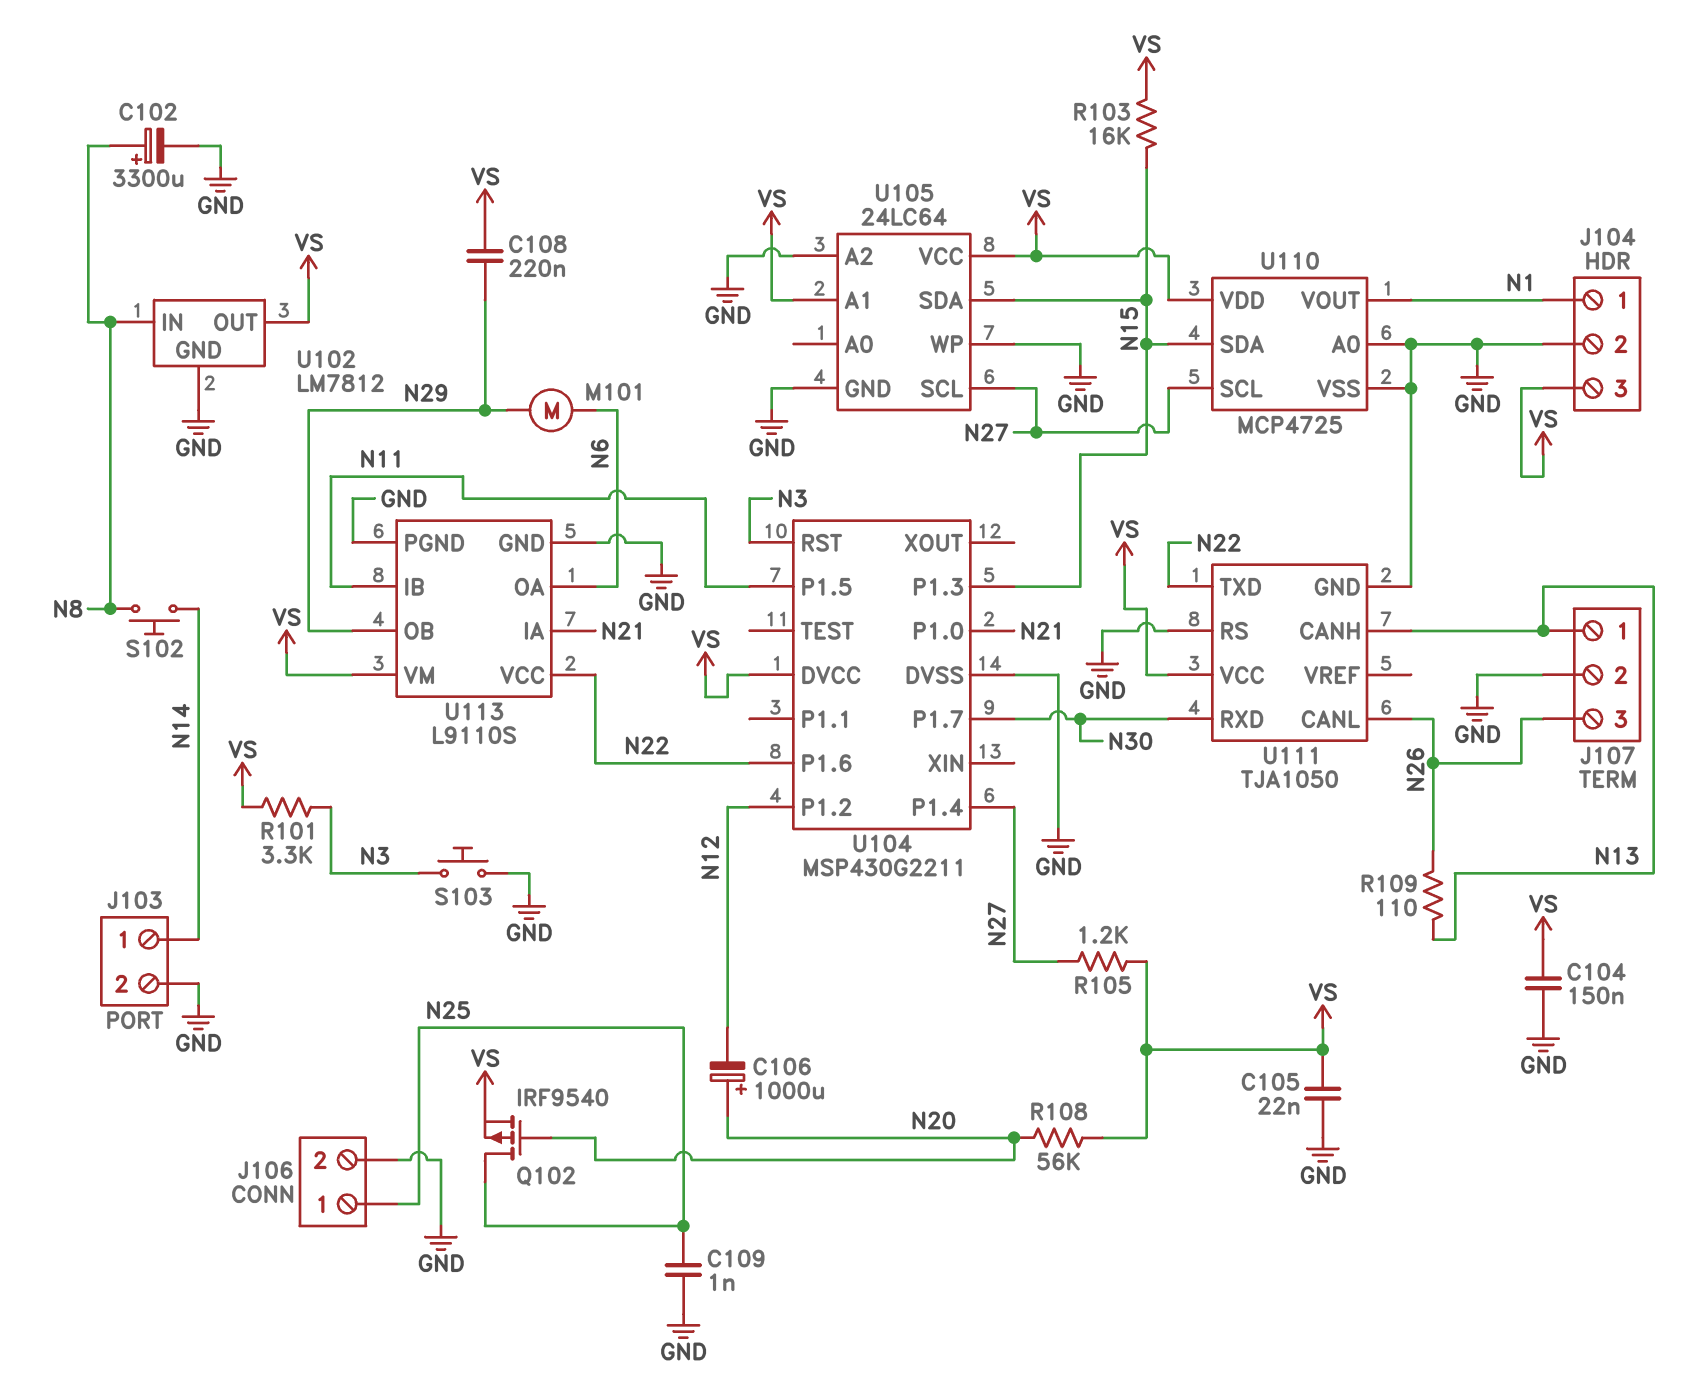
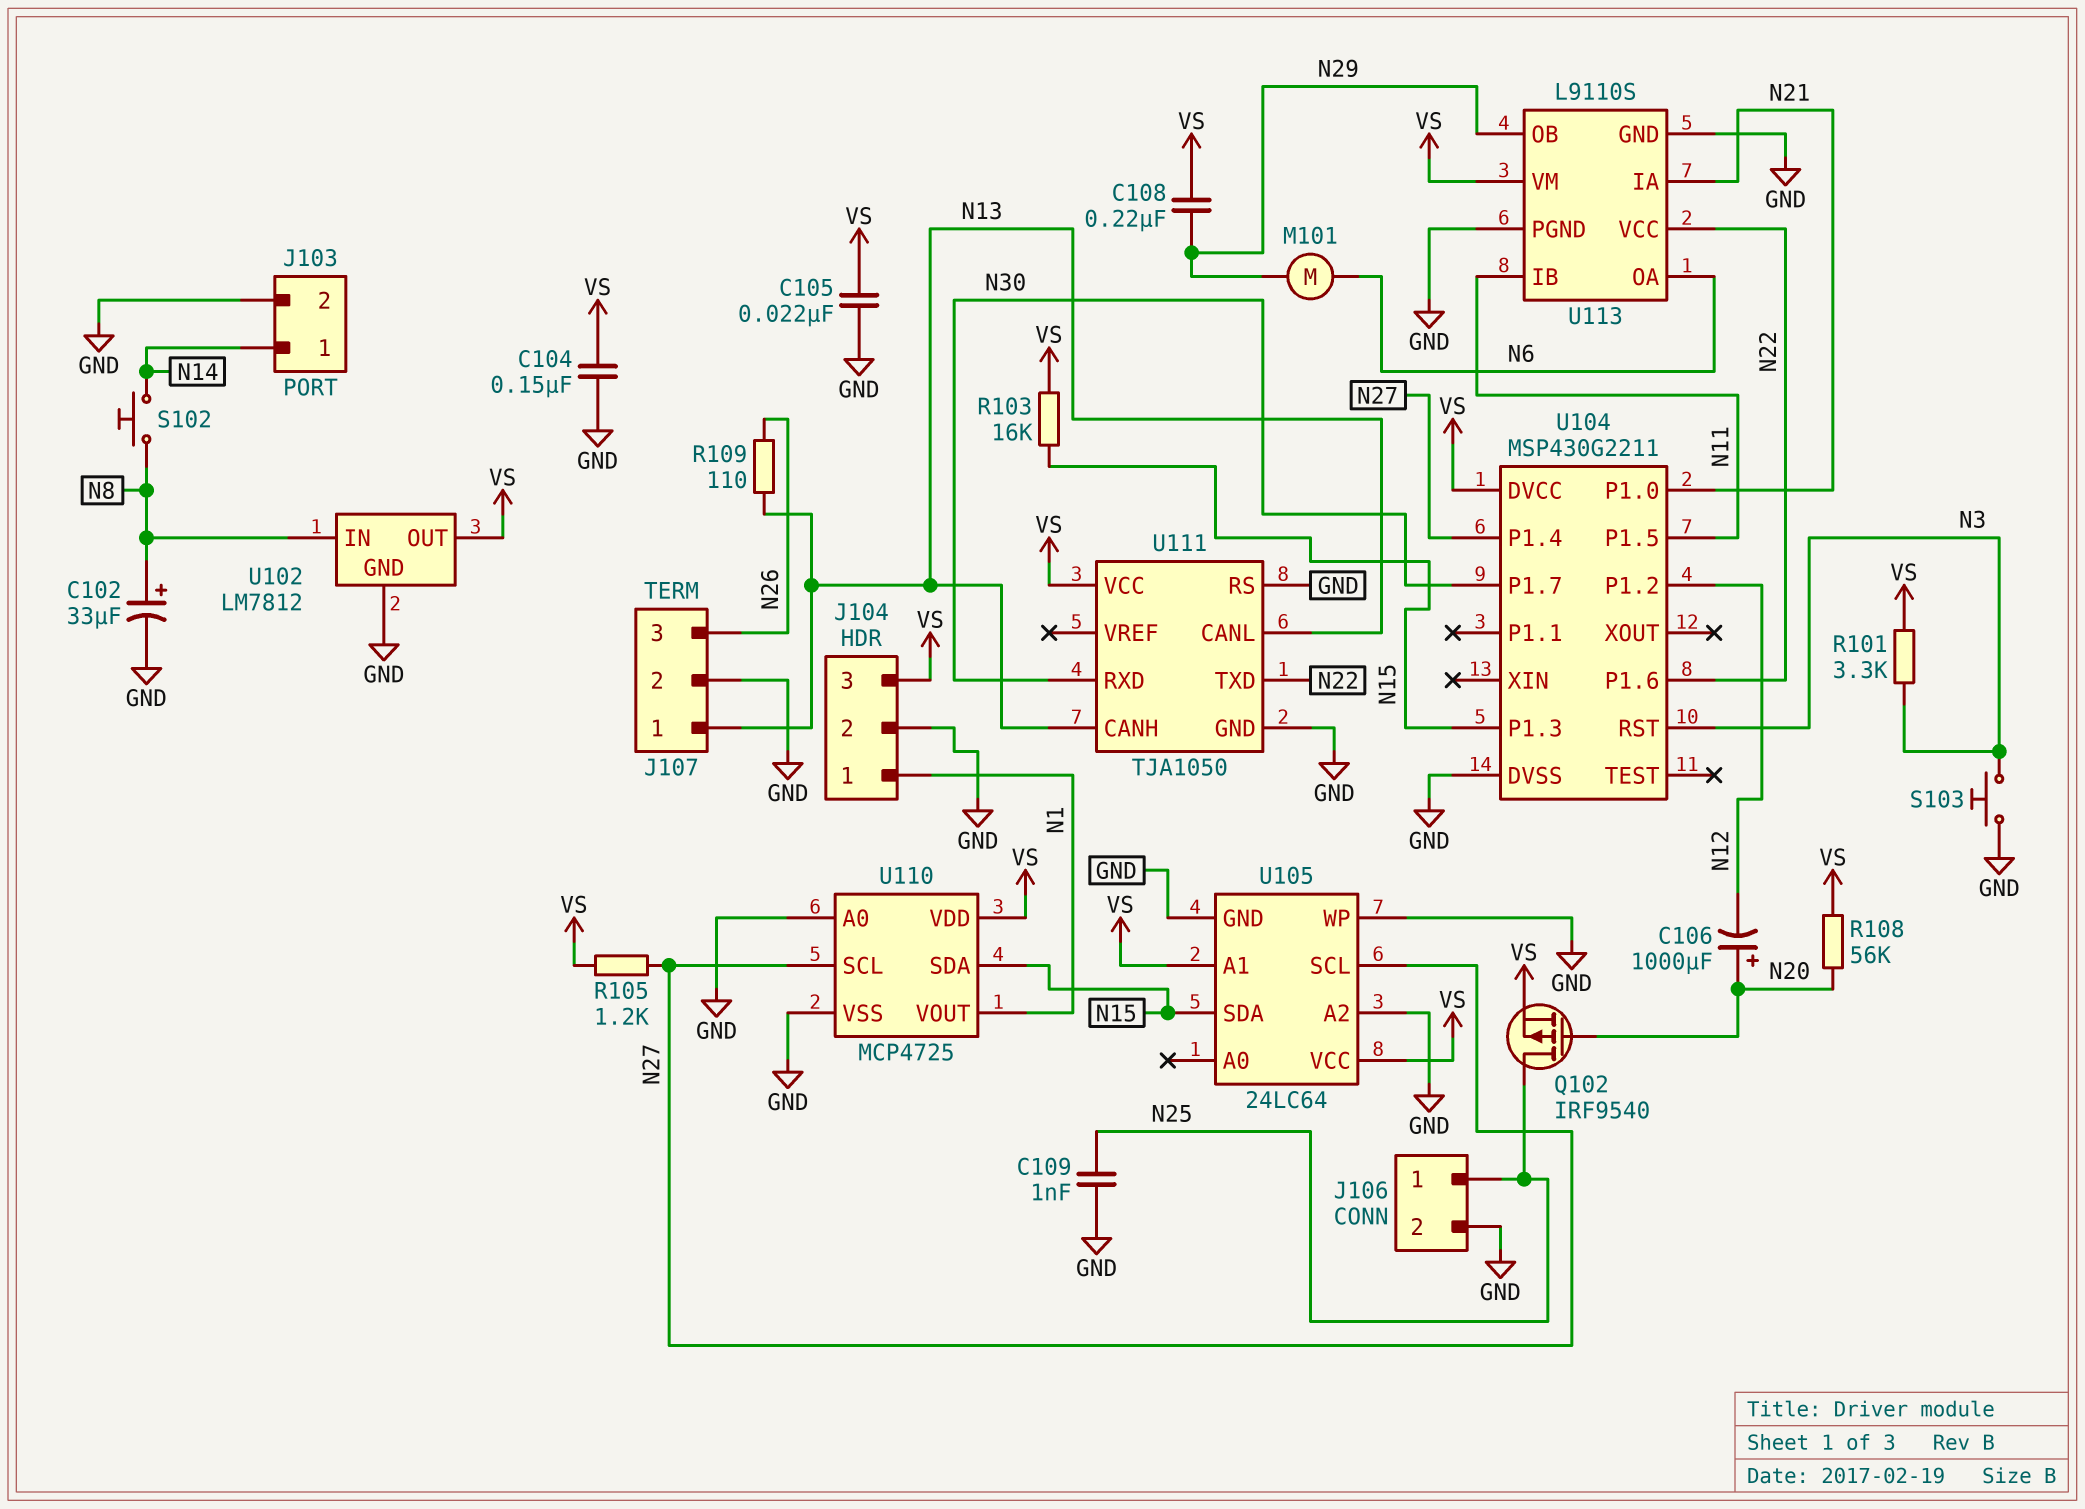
C102: 3300uF (plus N8, minus GND) -> 33uF (plus N8, minus GND)
U111 pin CANL: N26 -> N13

